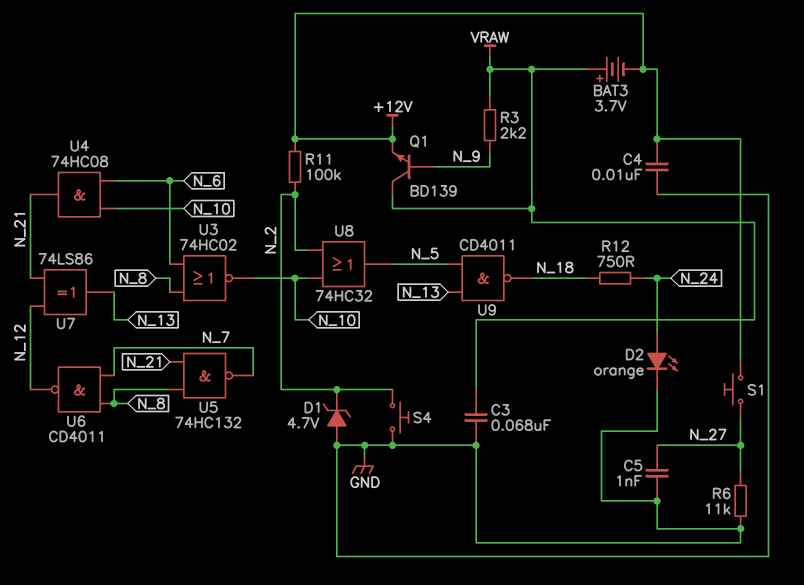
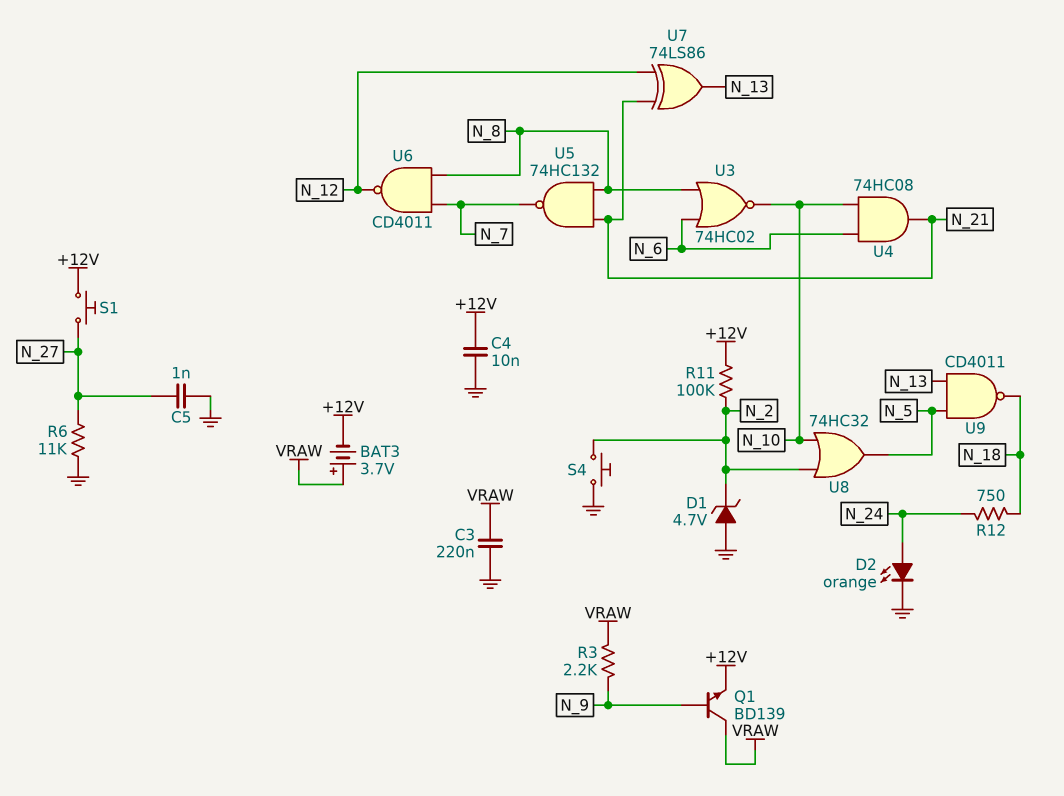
C3: 68nF (GND, VRAW) -> 220nF (GND, VRAW)

